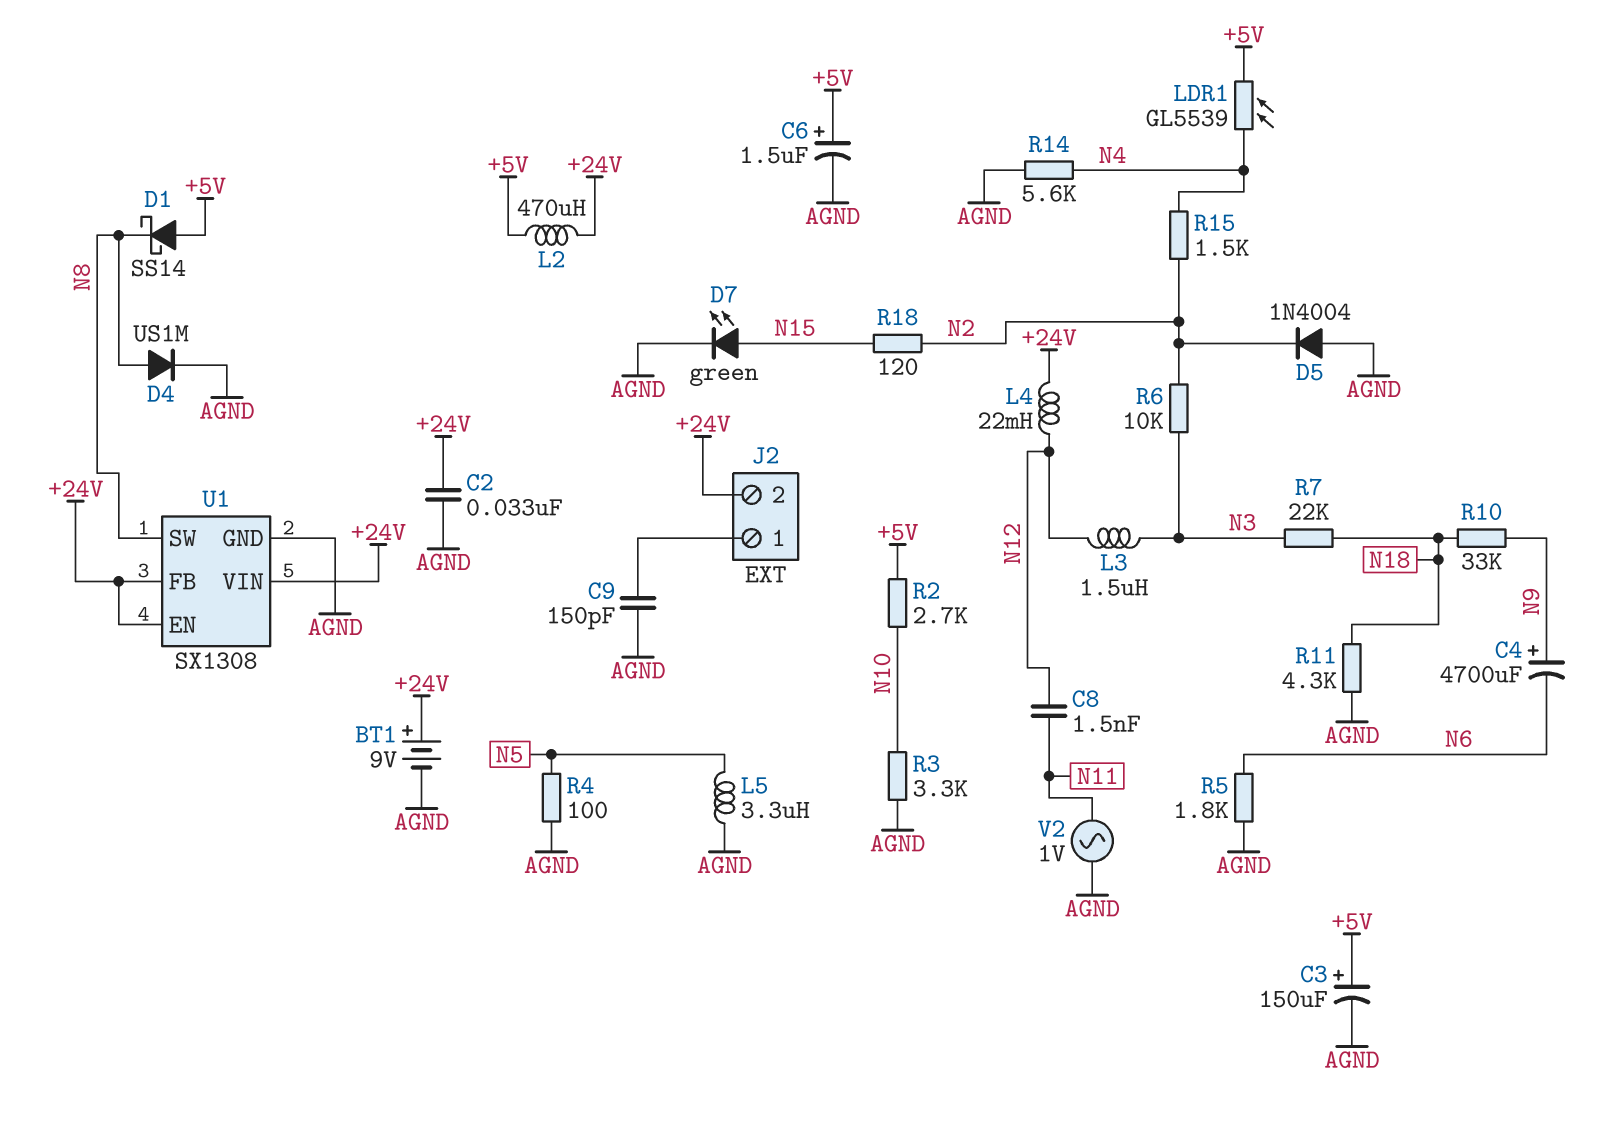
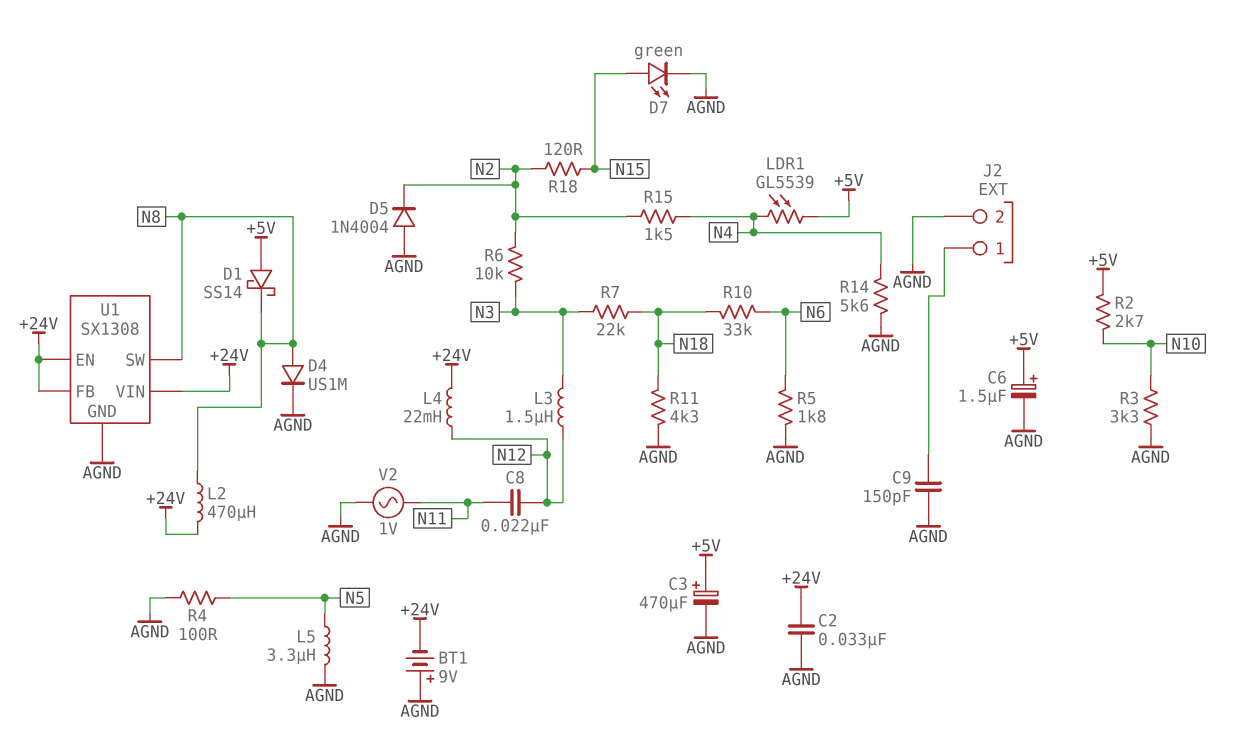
BT1: 9V (plus +24V, minus AGND) -> 9V (plus AGND, minus +24V)
C3: 150uF (plus +5V, minus AGND) -> 470uF (plus +5V, minus AGND)
C4: 4700uF (plus N9, minus N6) -> none
C8: 1.5nF (N11, N12) -> 22nF (N11, N12)
J2 pin 2: +24V -> AGND
L2: 470uH (+5V, +24V) -> 470uH (+24V, N8)
R10: 33k (N9, N18) -> 33k (N6, N18)

